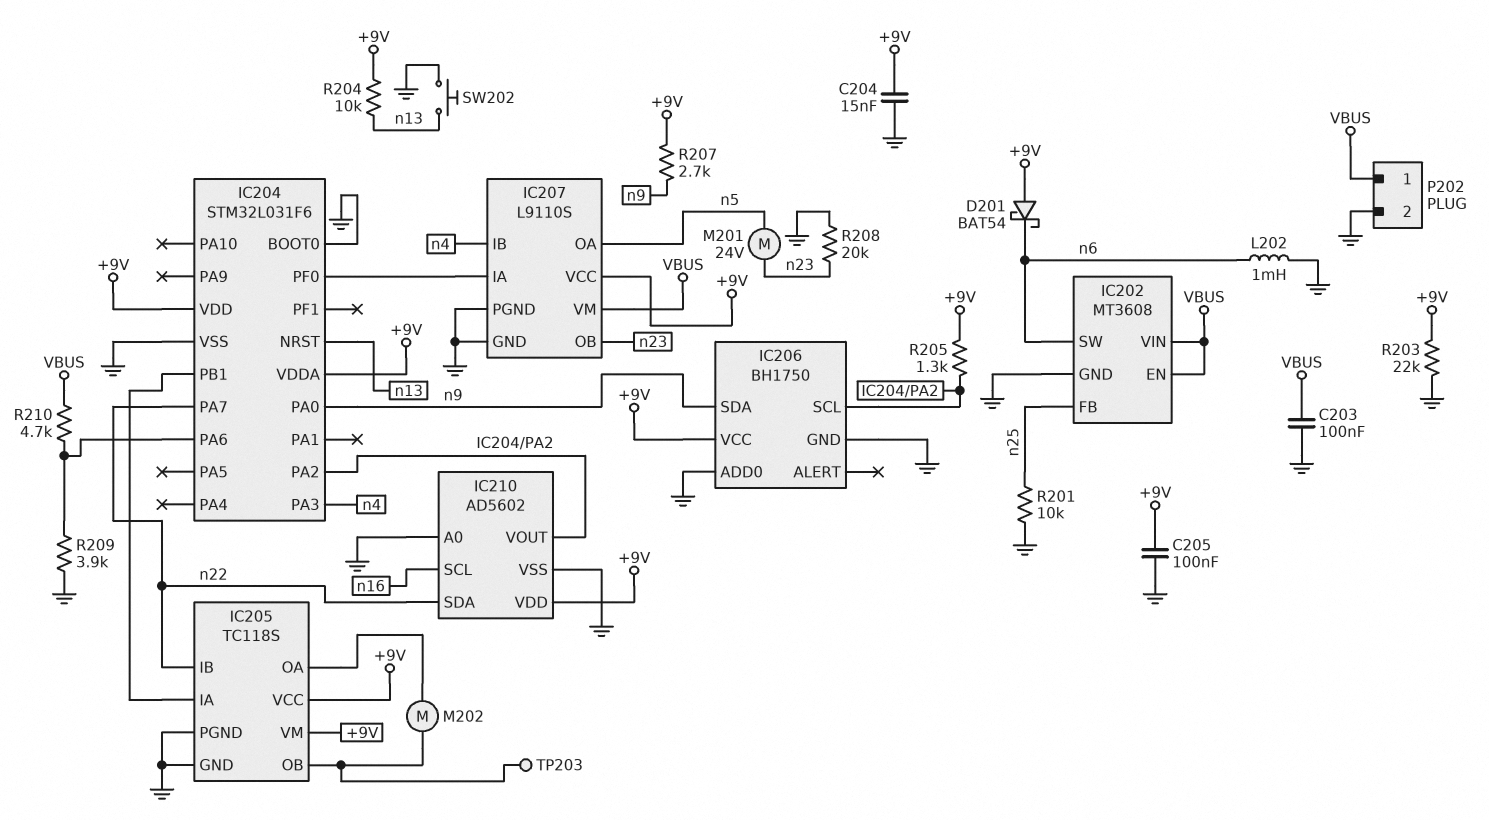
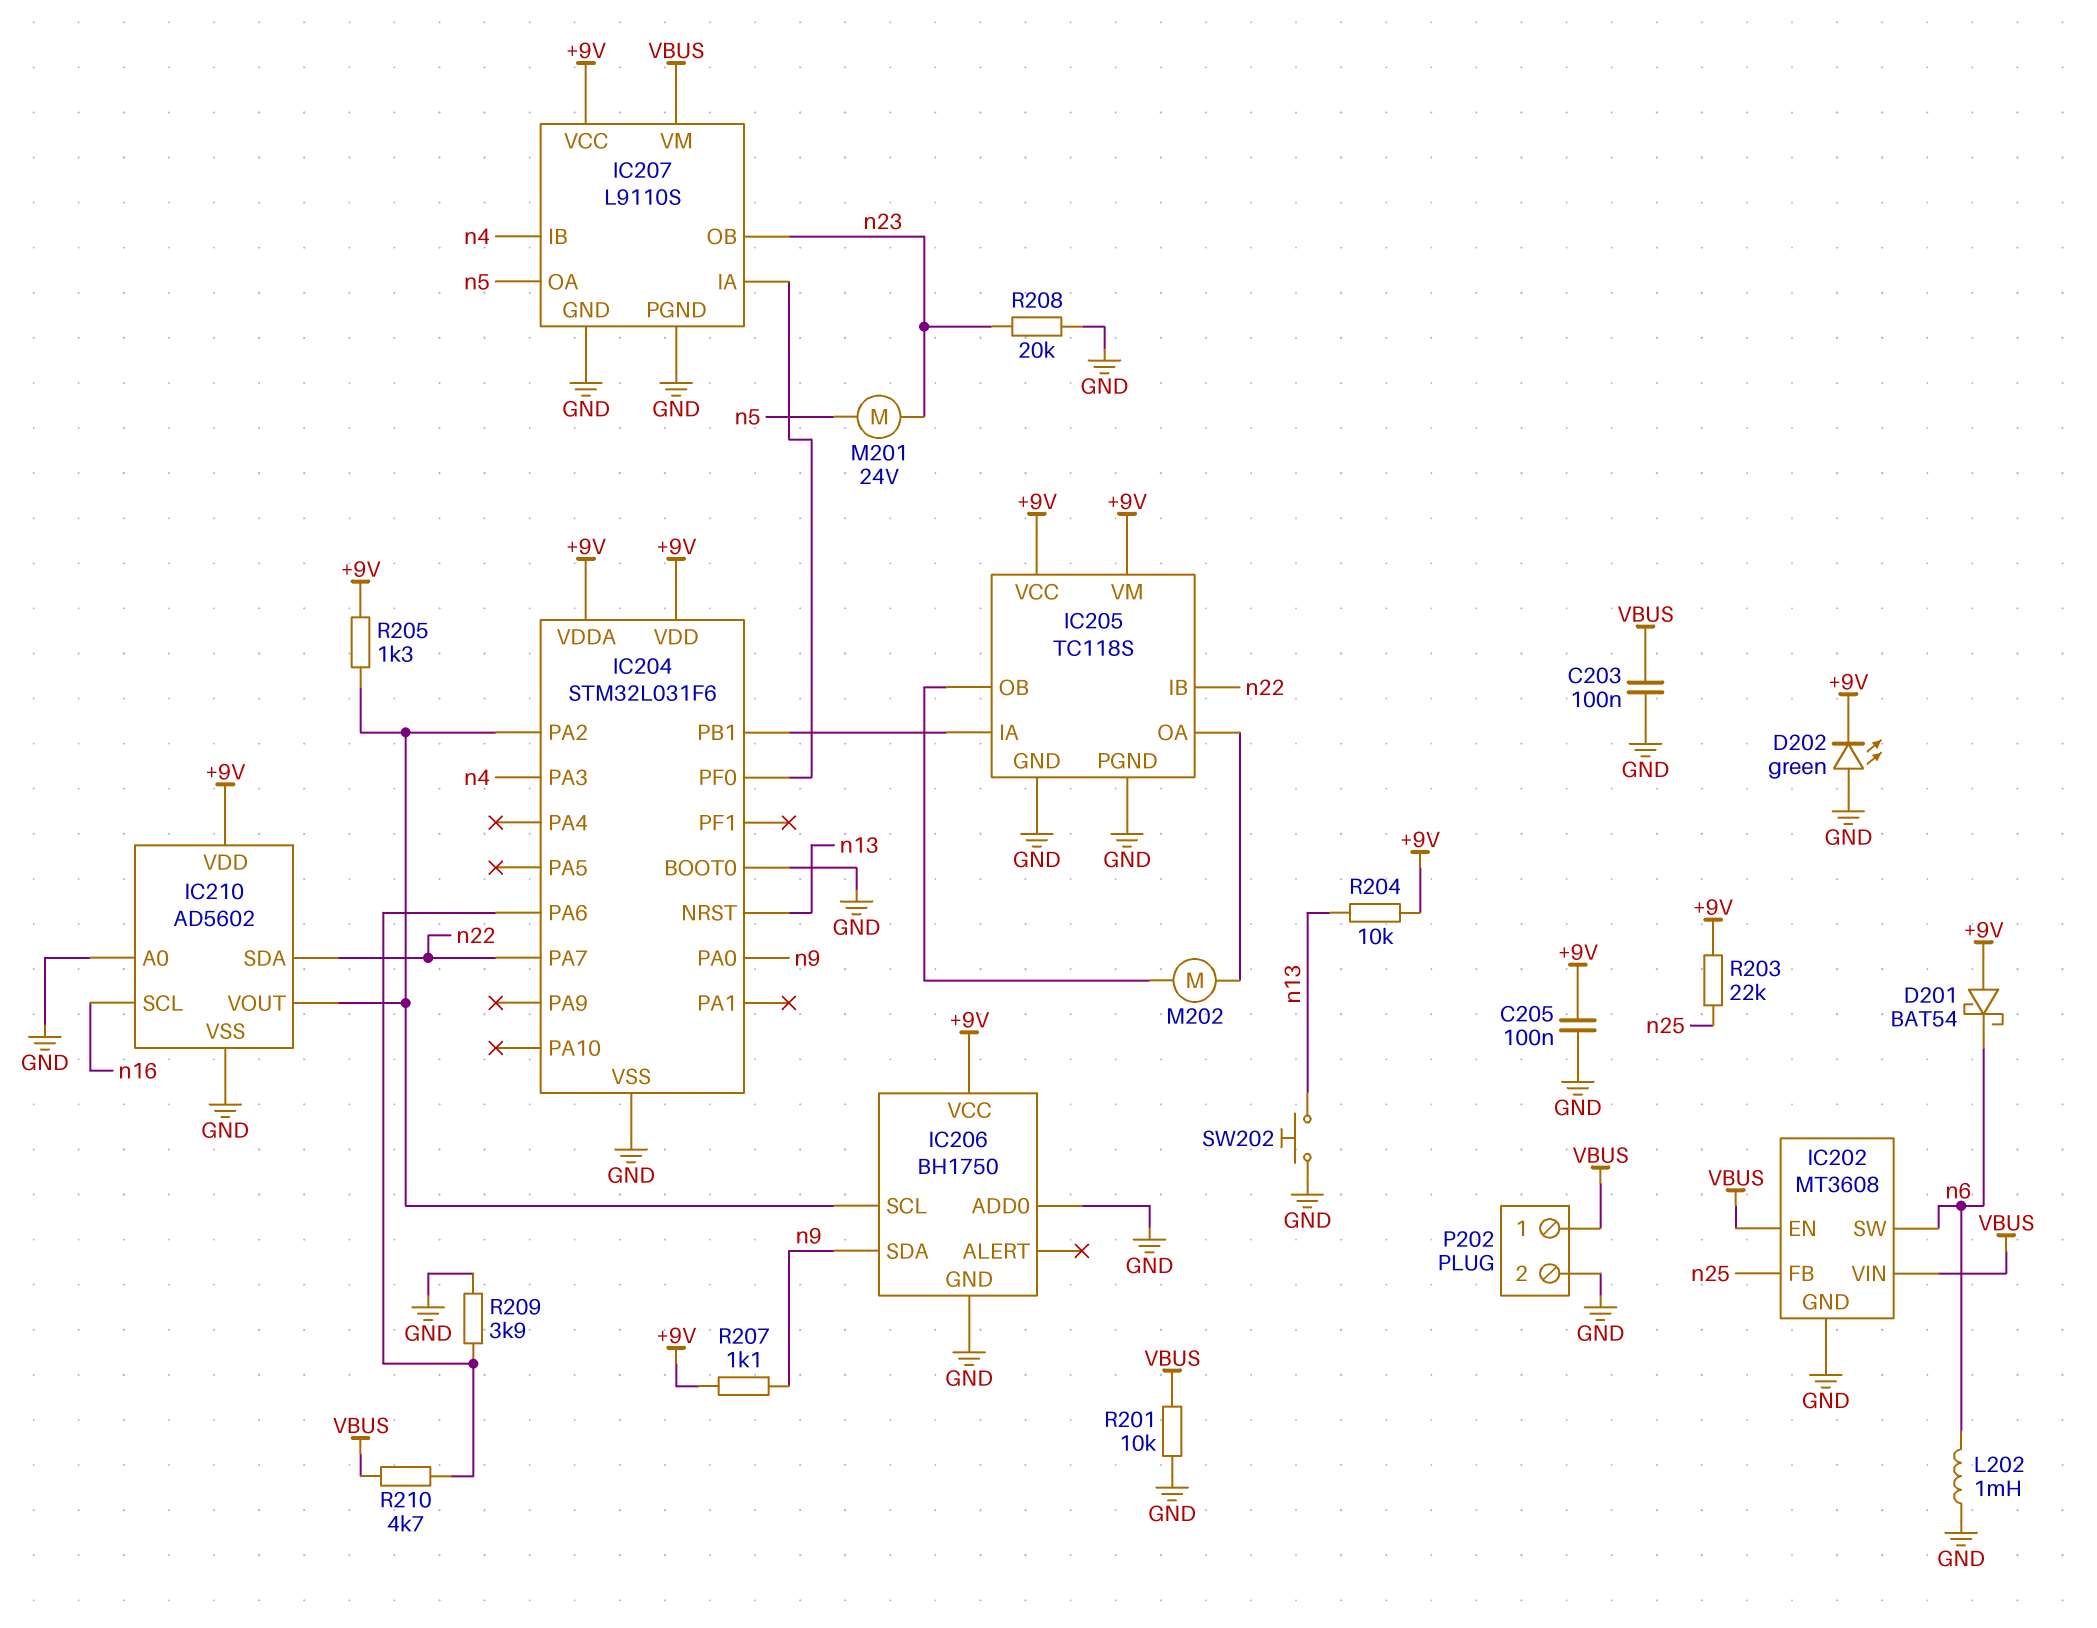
C204: 15nF (+9V, GND) -> none
D202: none -> LED green (A GND, K +9V)
R201: 10k (GND, n25) -> 10k (GND, VBUS)
R203: 22k (+9V, GND) -> 22k (+9V, n25)
R207: 2.7k (+9V, n9) -> 1.1k (+9V, n9)
TP203: test point (IC205/OB) -> none

